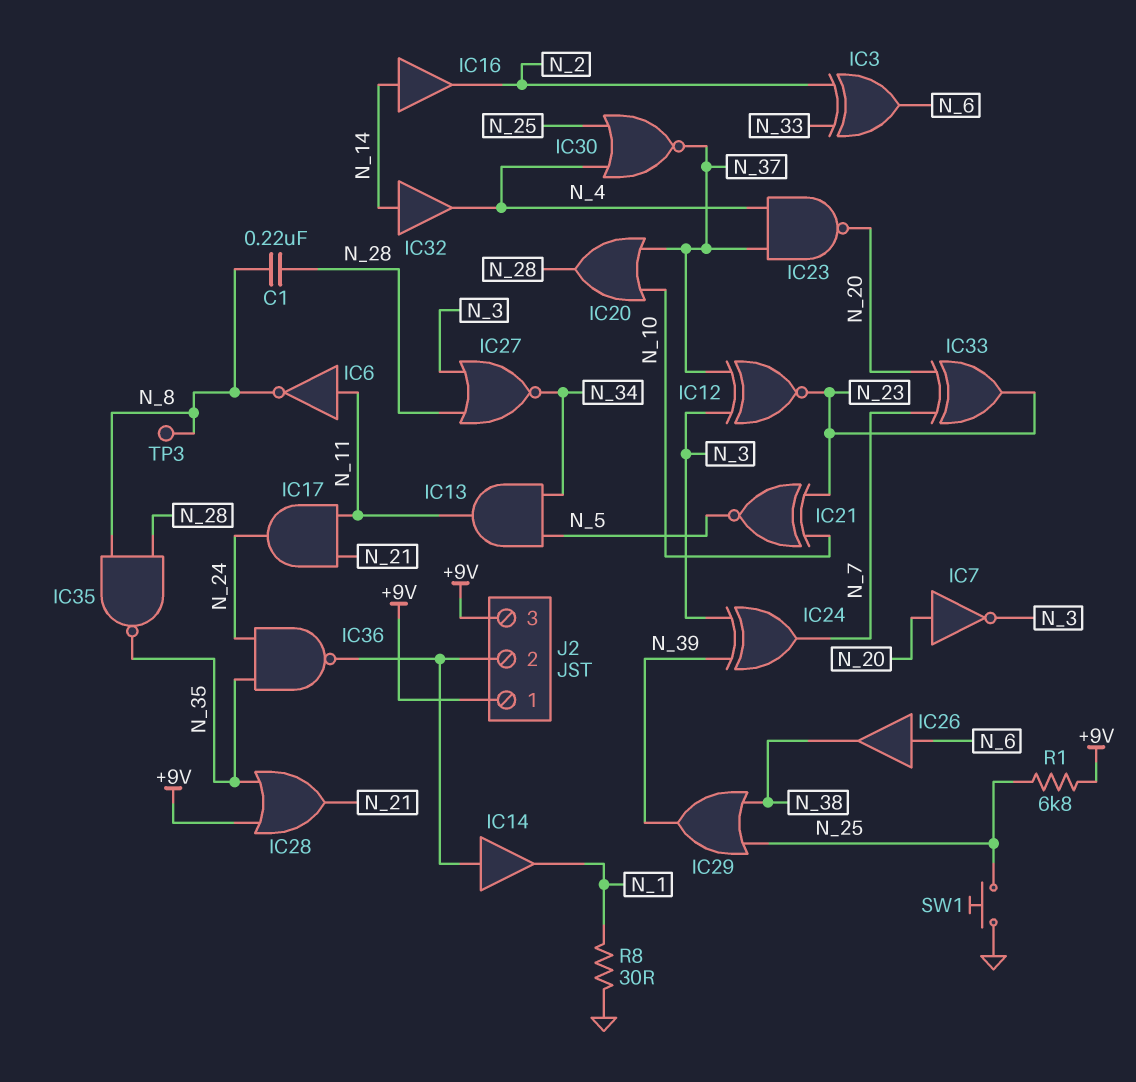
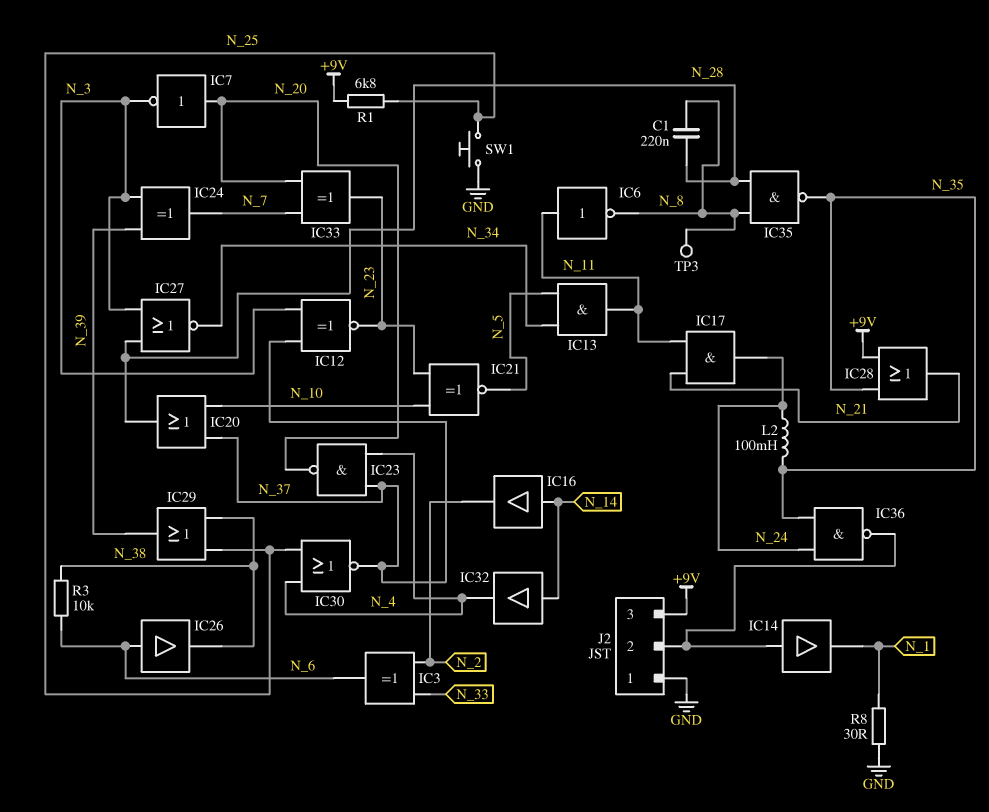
J2 pin 1: +9V -> GND
L2: none -> 100mH (N_24, N_35)
R3: none -> 10k (N_6, N_38)

